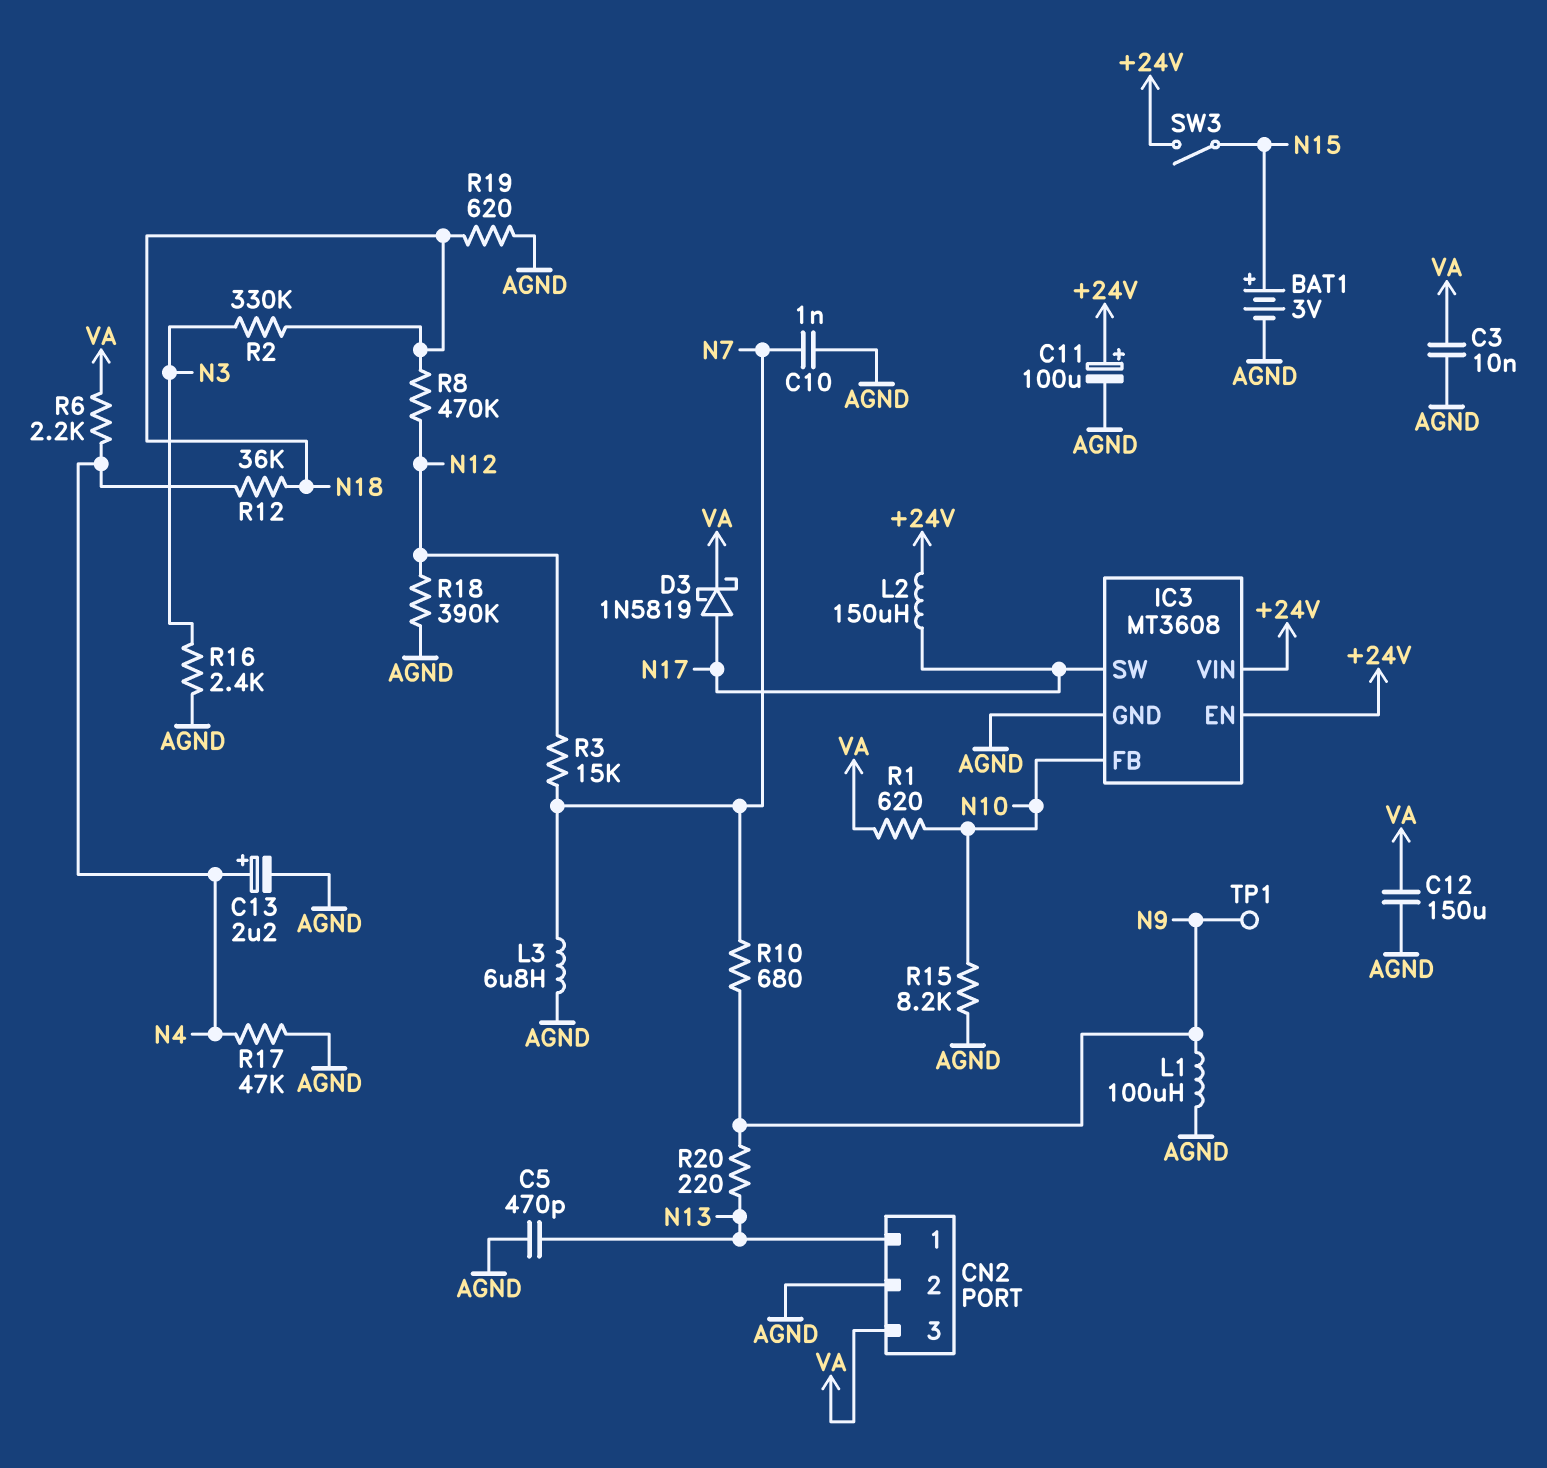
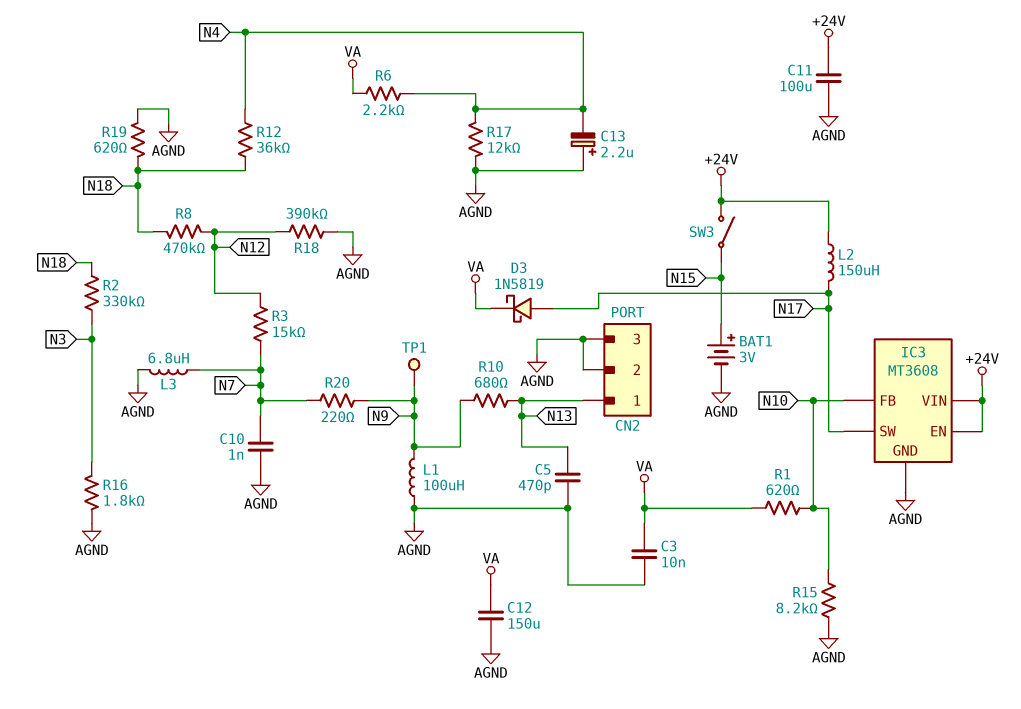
C11: 100uF (plus +24V, minus AGND) -> 100uF (+24V, AGND)
C13: 2.2uF (plus N4, minus AGND) -> 2.2uF (plus AGND, minus N4)
CN2 pin 3: VA -> AGND
R10: 680 (N7, N9) -> 680 (N9, N13)
R16: 2.4k (AGND, N3) -> 1.8k (AGND, N3)
R17: 47k (AGND, N4) -> 12k (AGND, N4)
R20: 220 (N9, N13) -> 220 (N7, N9)

